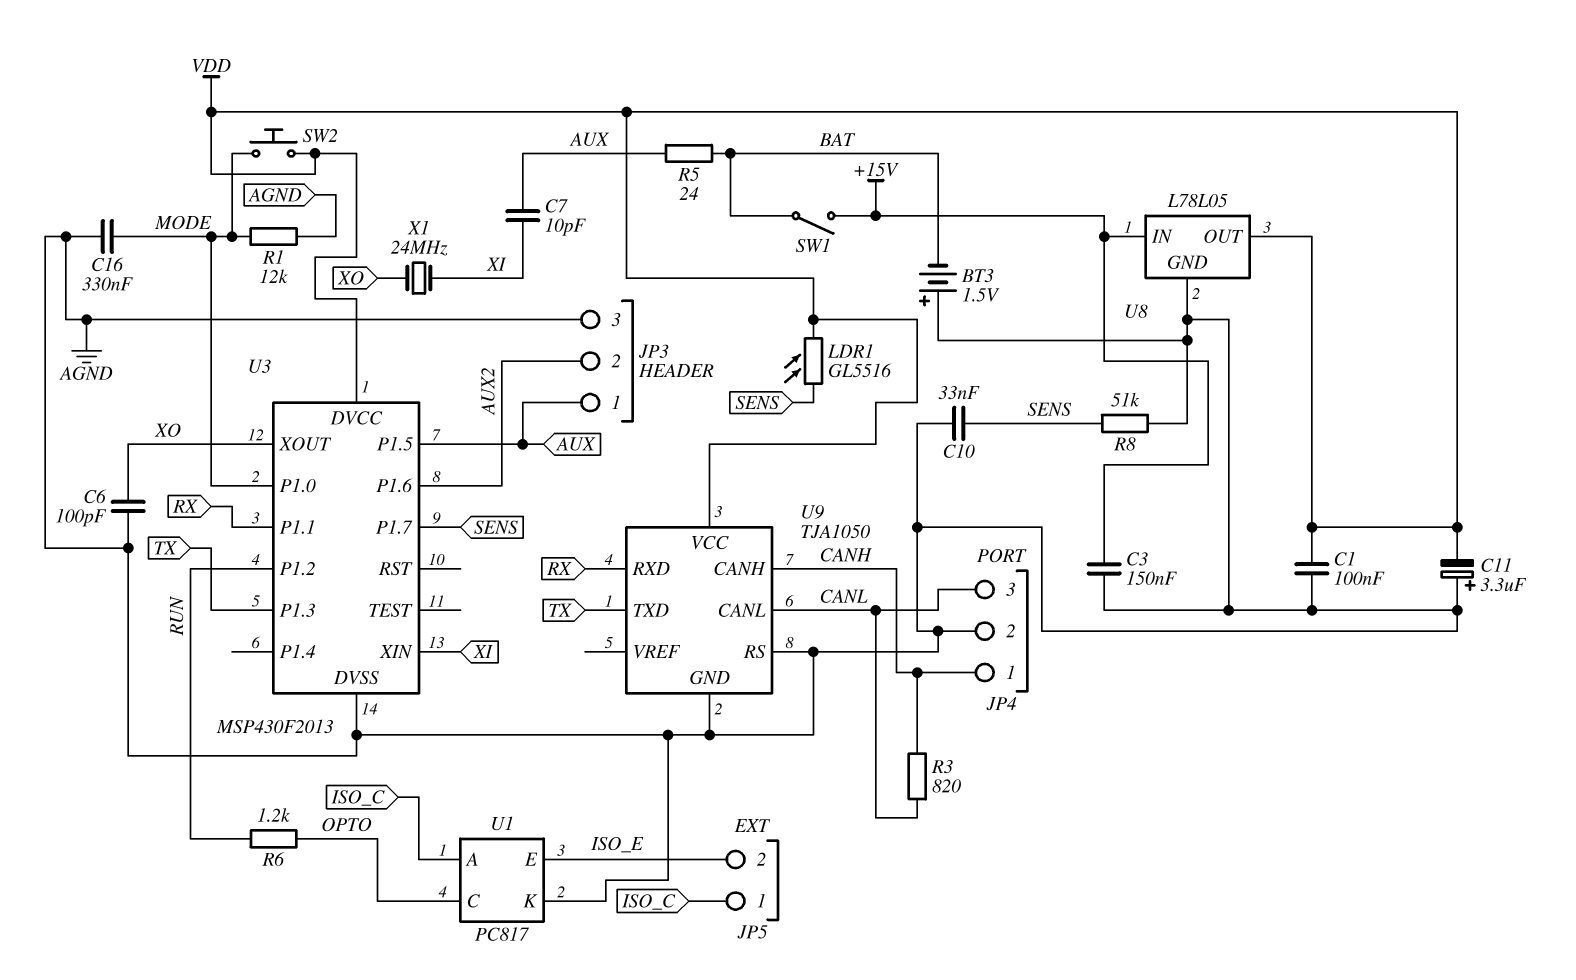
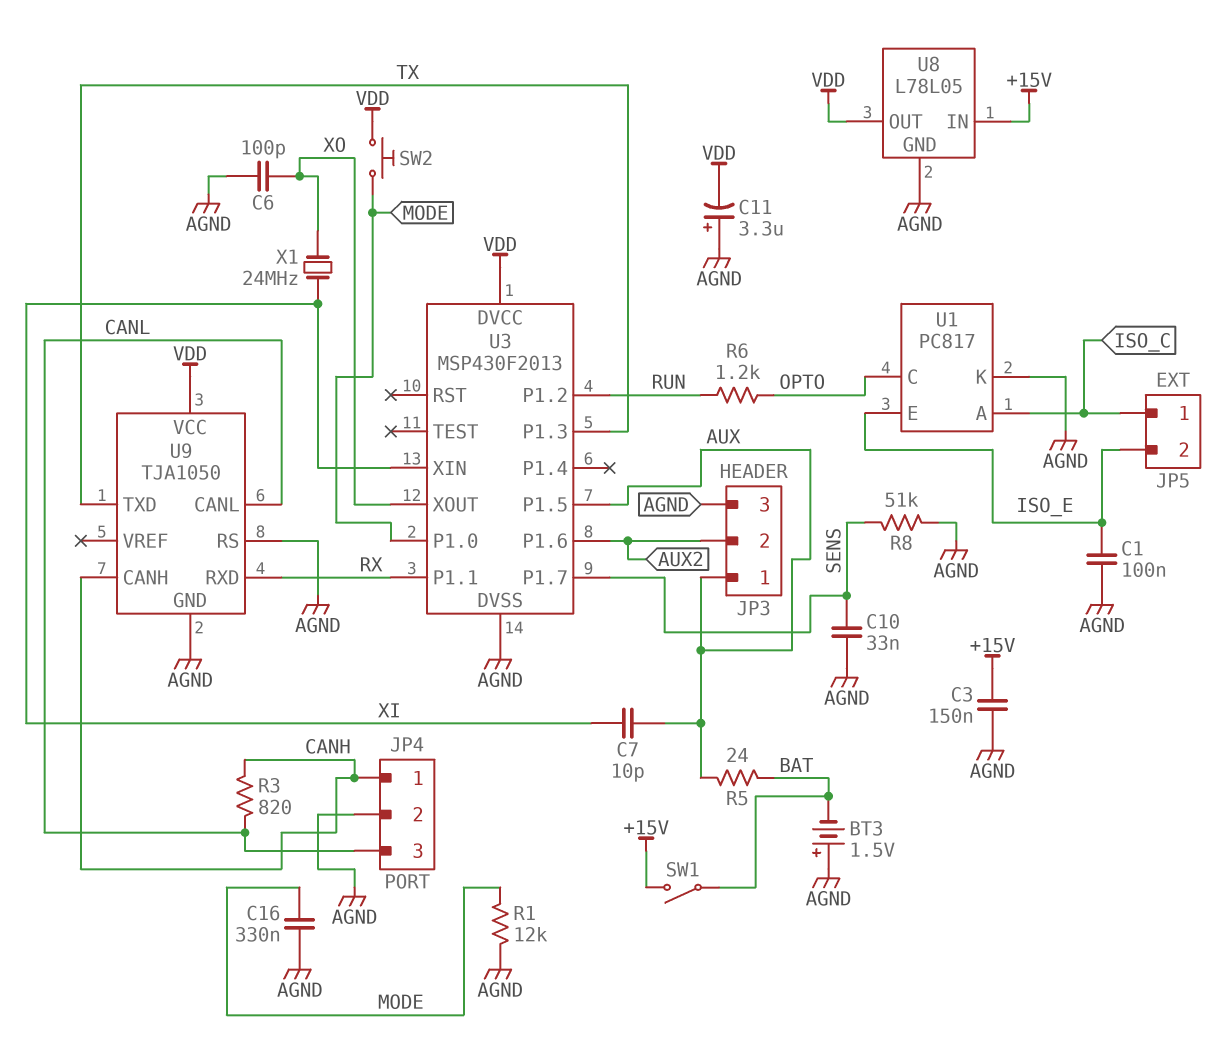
C1: 100nF (AGND, VDD) -> 100nF (AGND, ISO_E)
LDR1: GL5516 (SENS, VDD) -> none

